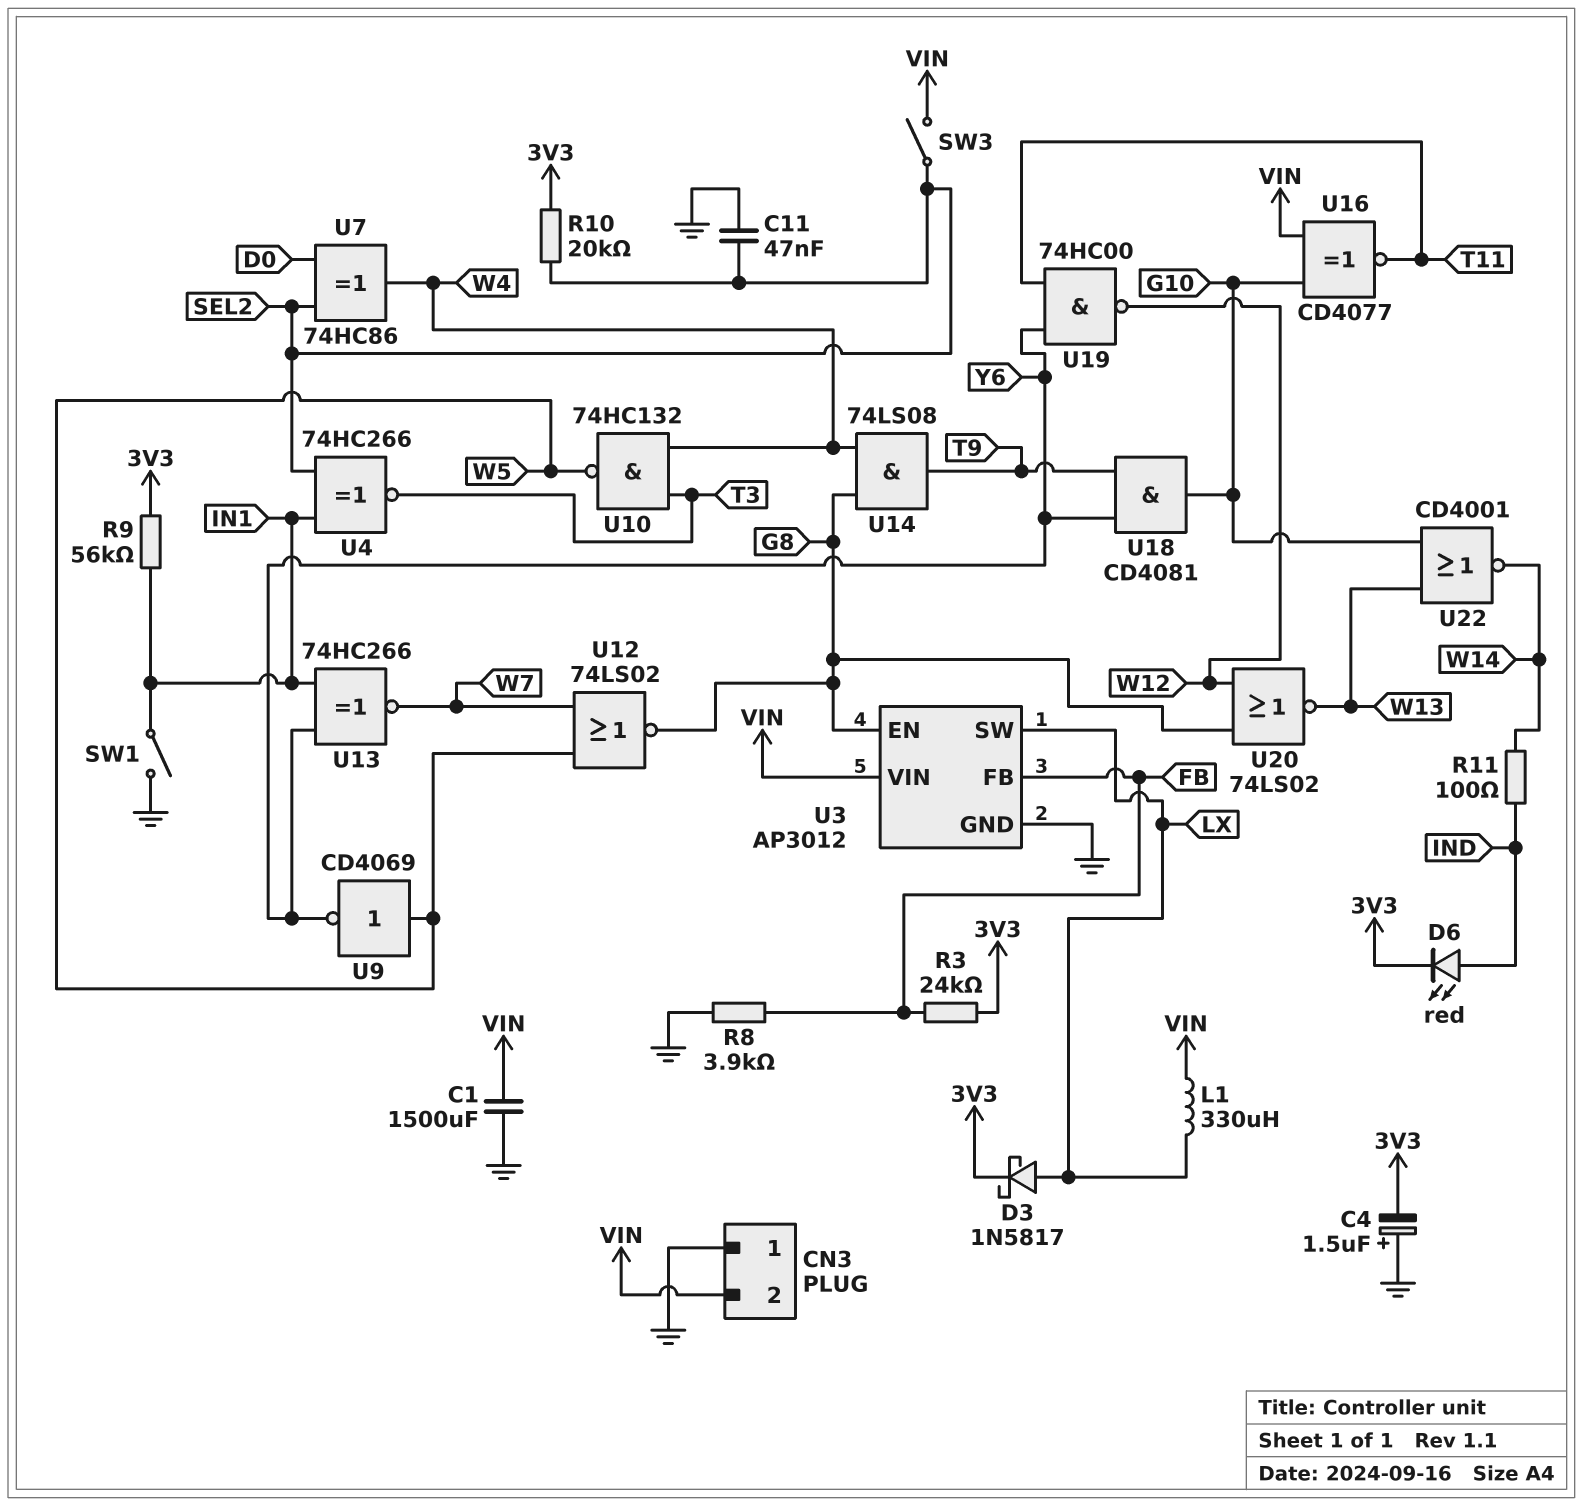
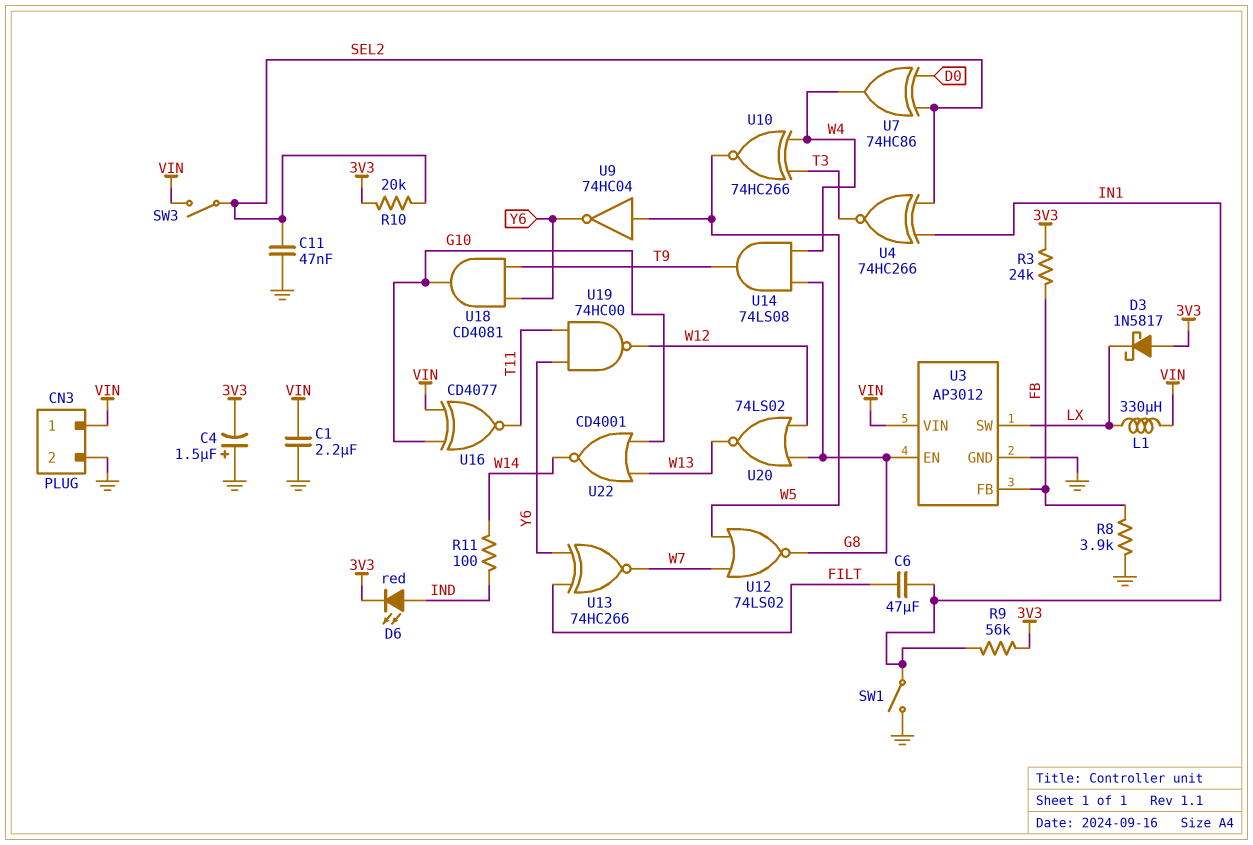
C1: 1500uF (GND, VIN) -> 2.2uF (GND, VIN)
C6: none -> 47uF (FILT, IN1)
CN3 pin 1: GND -> VIN
CN3 pin 2: VIN -> GND
D3: schottky 1N5817 (A LX, K 3V3) -> schottky 1N5817 (A 3V3, K LX)
U9: NOT CD4069 (in W5, out Y6) -> NOT 74HC04 (in W5, out Y6)
U10: NAND 74HC132 (in T3, in W4, out W5) -> XNOR 74HC266 (in T3, in W4, out W5)
U13: XNOR 74HC266 (in IN1, in Y6, out W7) -> XNOR 74HC266 (in FILT, in Y6, out W7)

